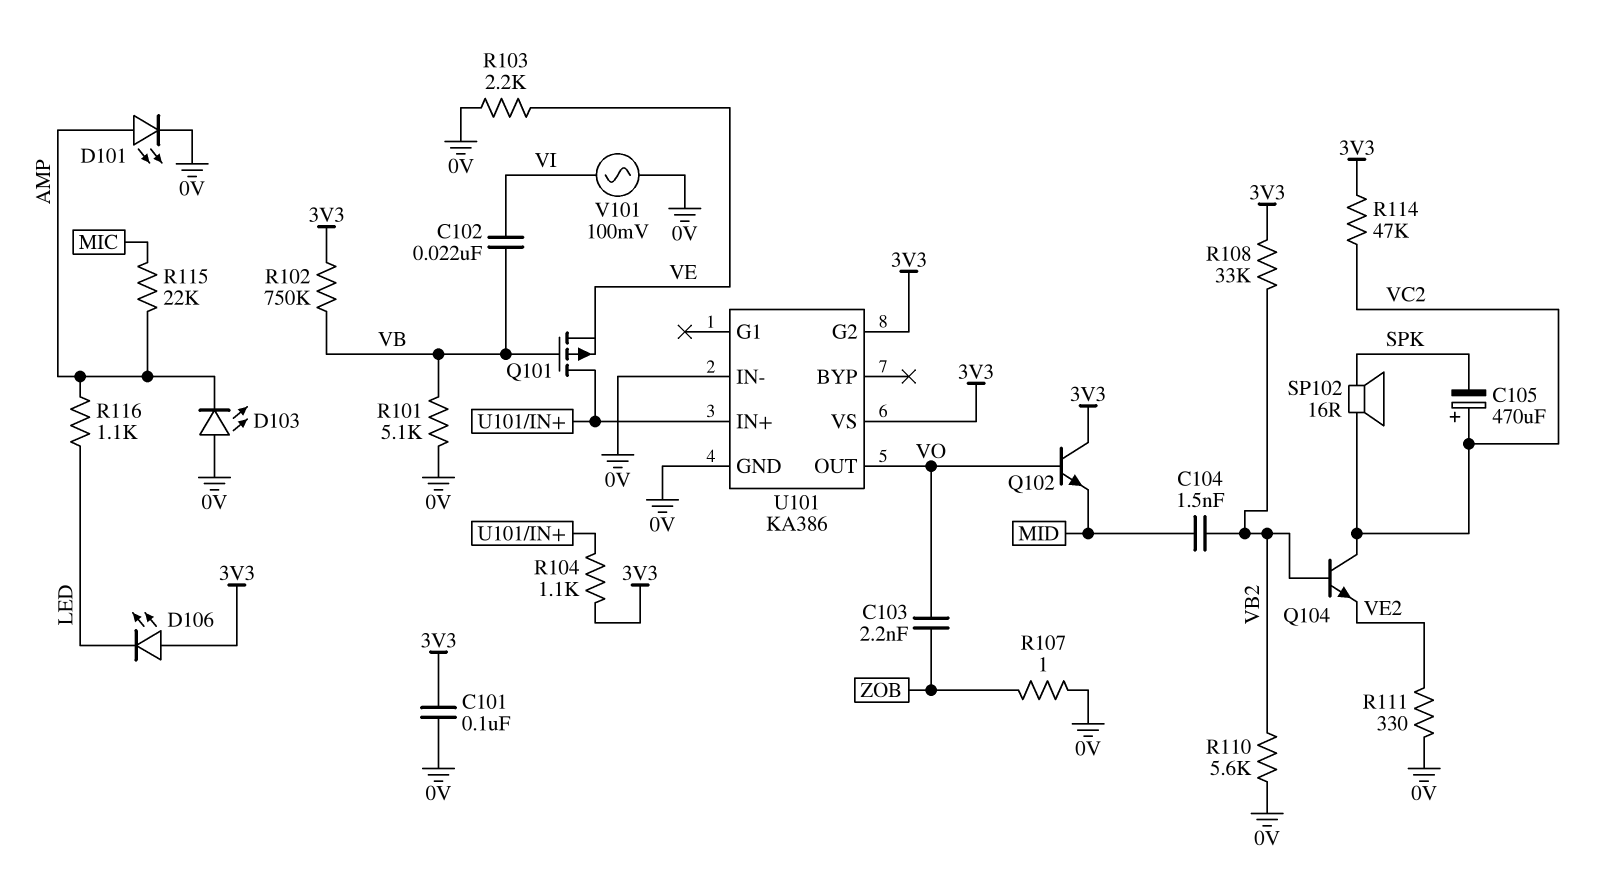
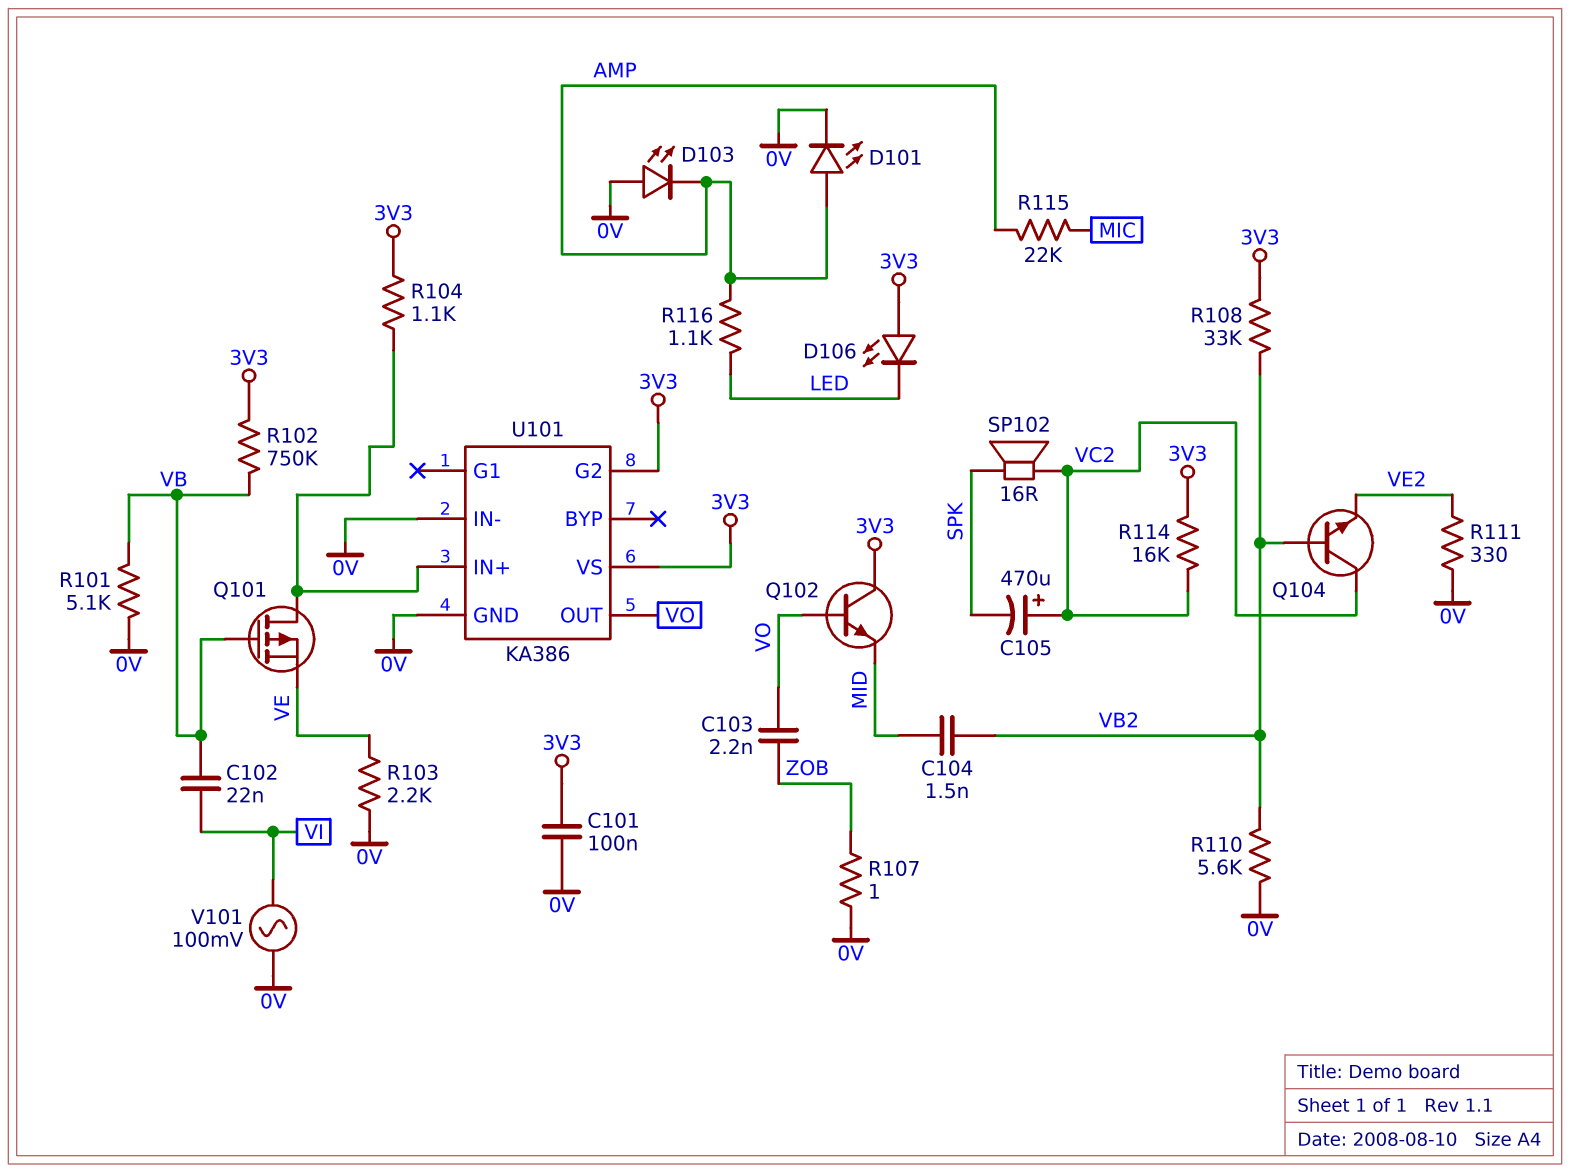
R114: 47k (3V3, VC2) -> 16k (3V3, VC2)

